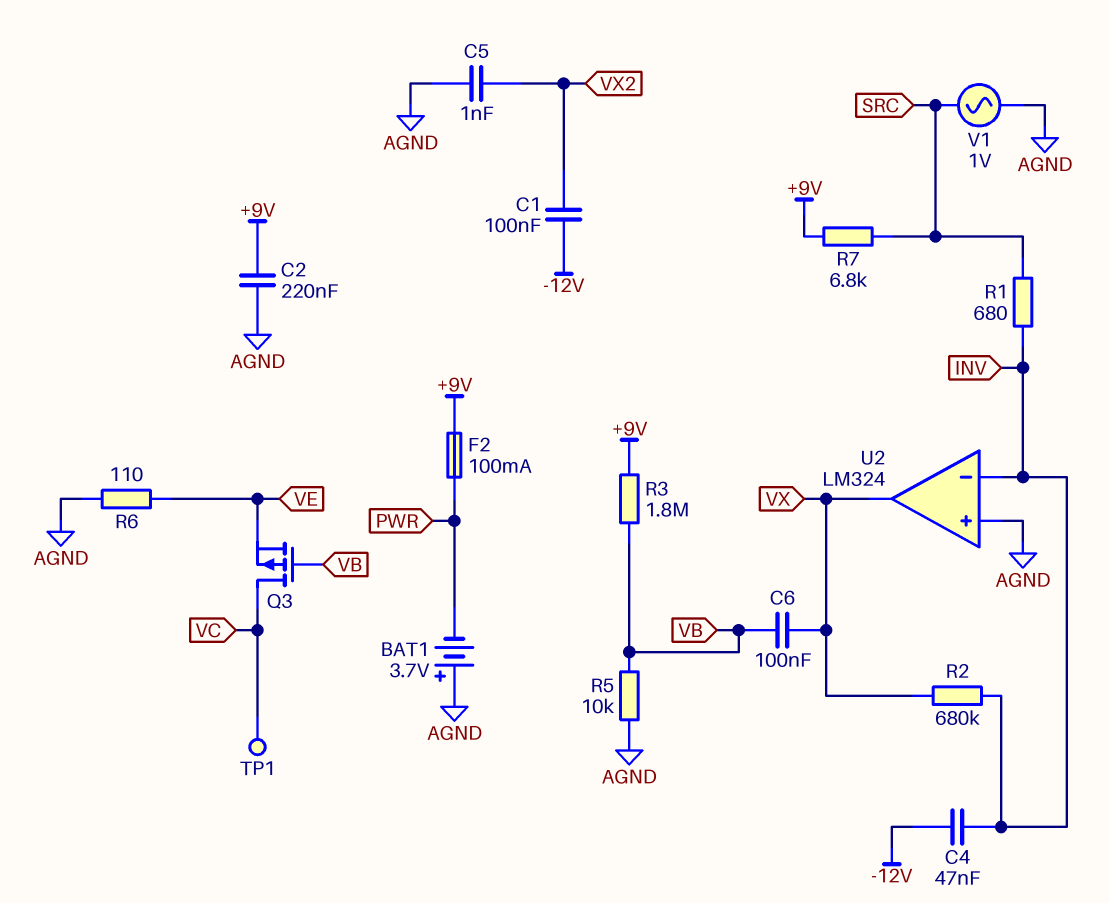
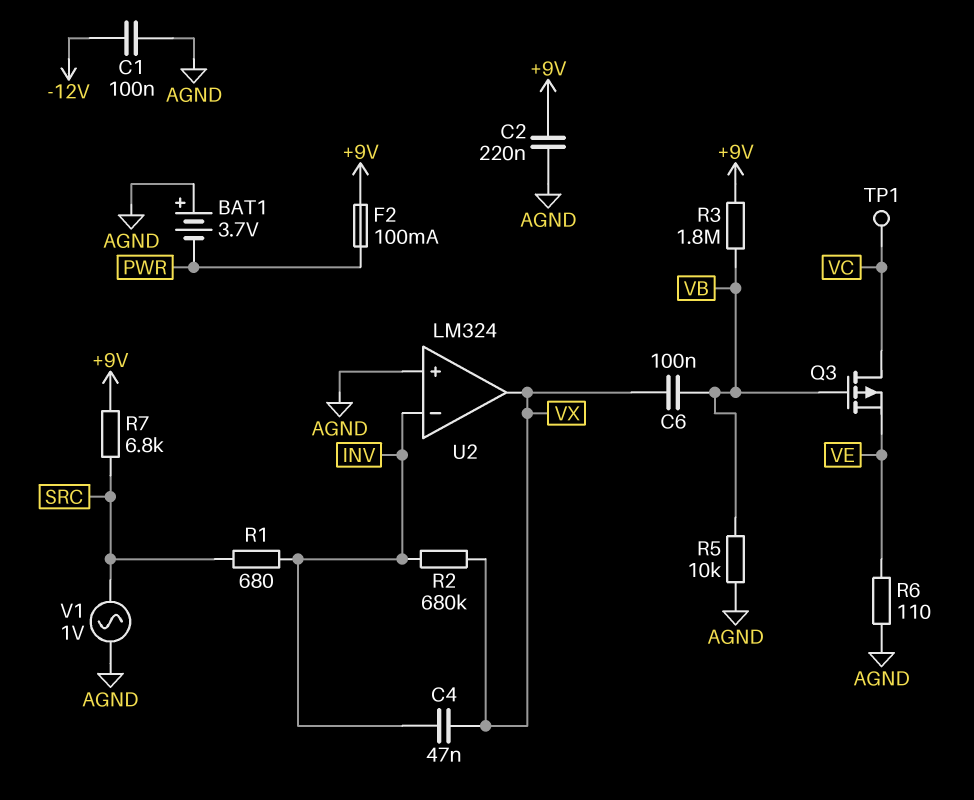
C1: 100nF (-12V, VX2) -> 100nF (-12V, AGND)
C4: 47nF (-12V, INV) -> 47nF (INV, VX)
C5: 1nF (AGND, VX2) -> none

